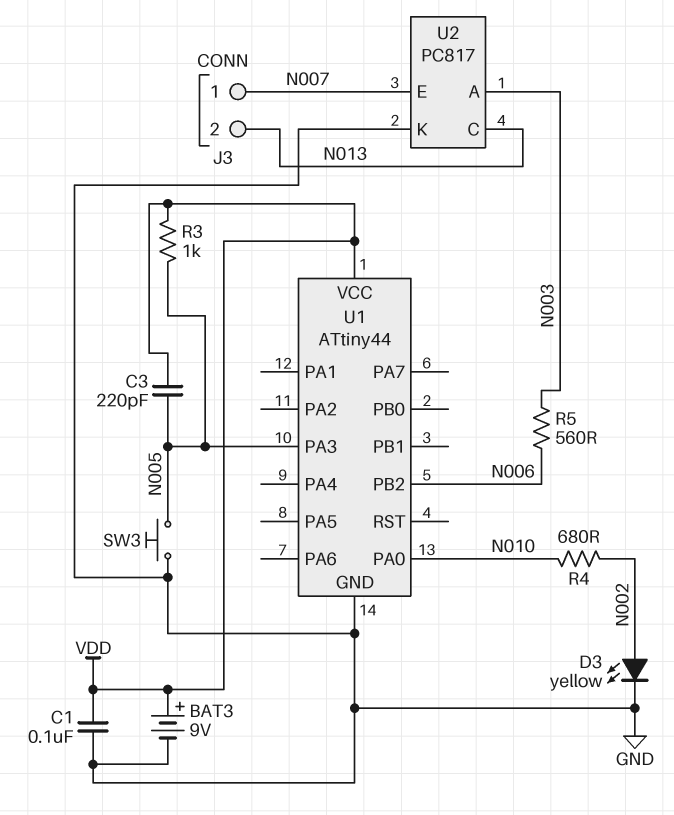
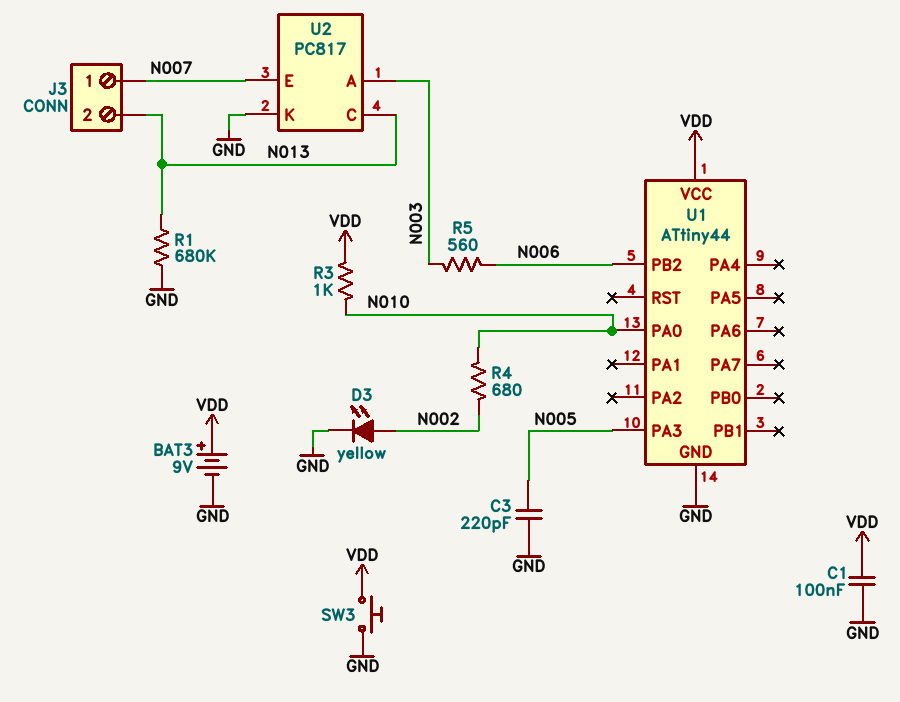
C3: 220pF (N005, VDD) -> 220pF (GND, N005)
R1: none -> 680k (GND, N013)
R3: 1k (N005, VDD) -> 1k (N010, VDD)
SW3: button (GND, N005) -> button (GND, VDD)

